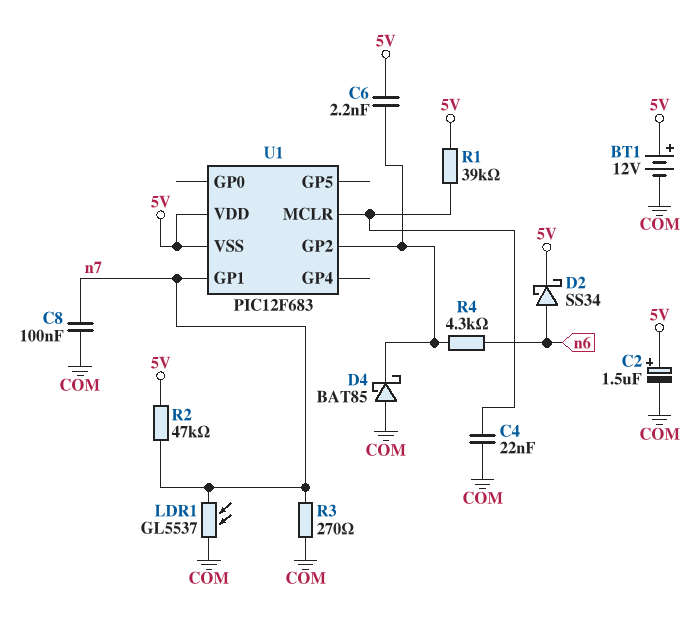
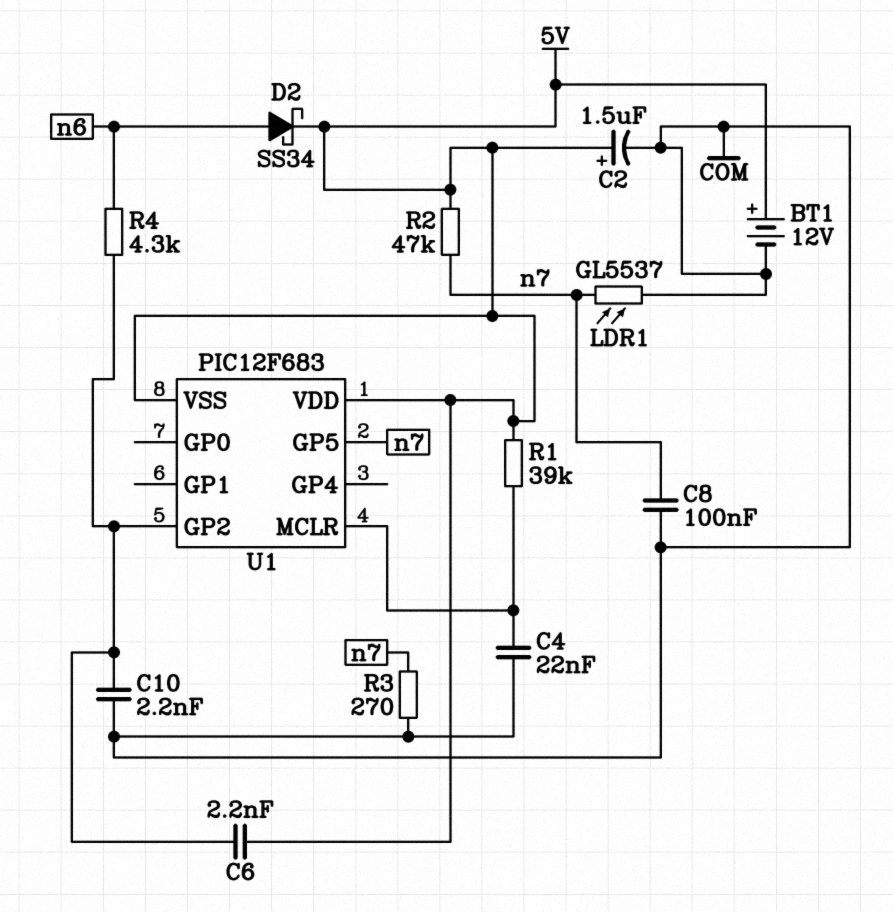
C10: none -> 2.2nF (COM, U1/GP2)
D4: schottky BAT85 (A COM, K U1/GP2) -> none
U1 pin GP1: n7 -> none
U1 pin GP5: none -> n7

